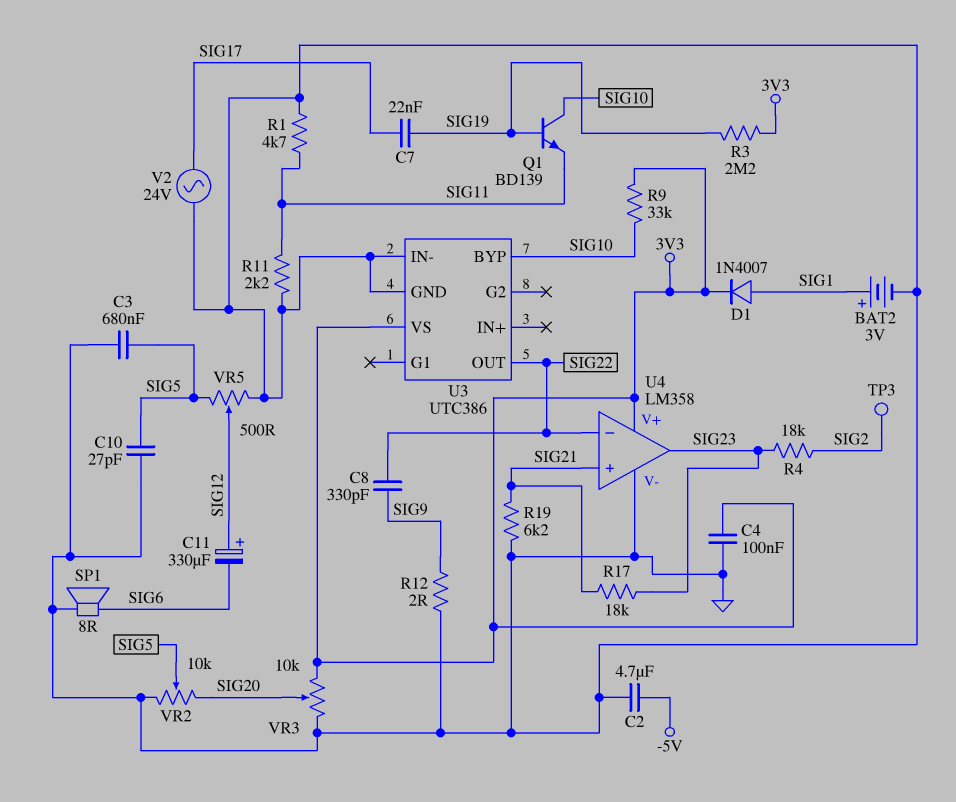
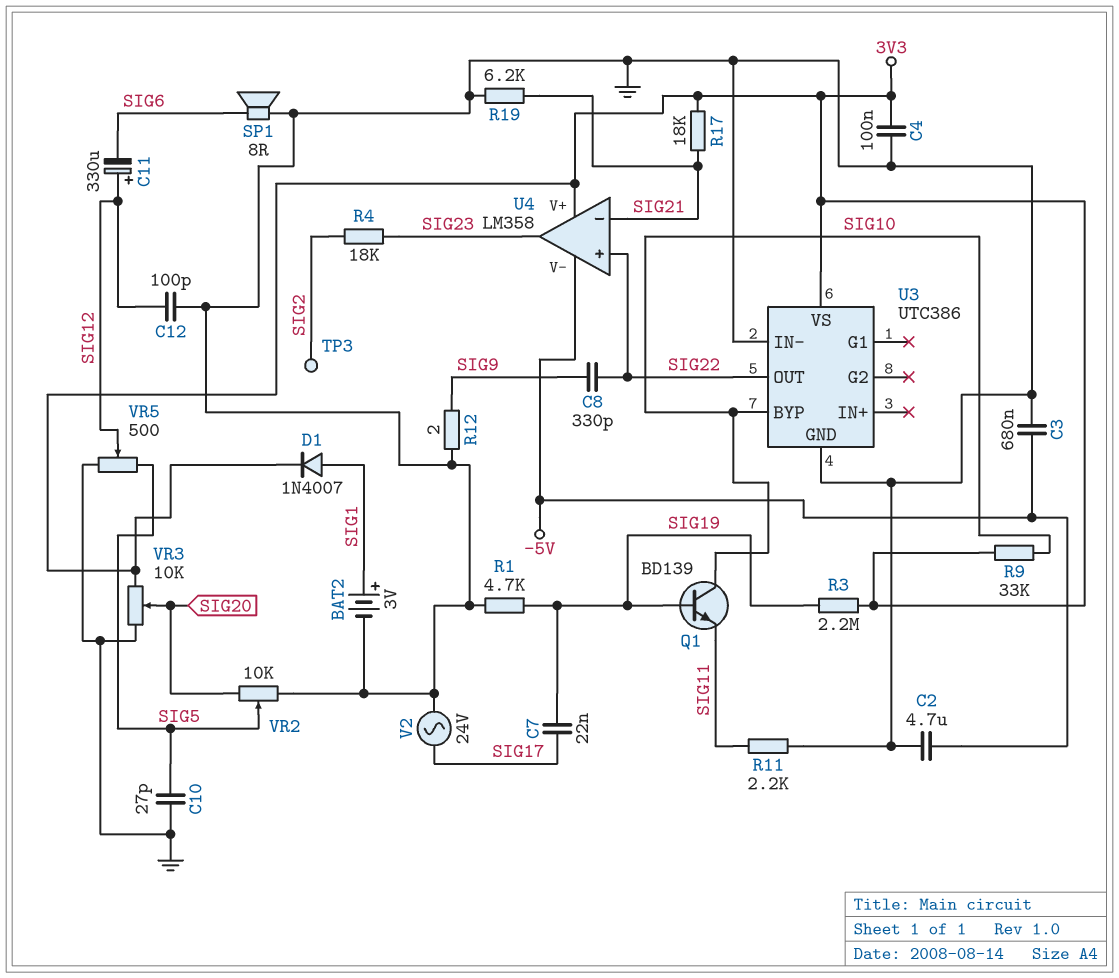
C3: 680nF (GND, SIG5) -> 680nF (-5V, GND)
C12: none -> 100pF (GND, SIG12)
R1: 4.7k (GND, SIG11) -> 4.7k (GND, SIG19)
R17: 18k (SIG21, SIG23) -> 18k (3V3, SIG21)
U4 pin V-: GND -> -5V
U4 pin in+: SIG21 -> SIG22
U4 pin in-: SIG22 -> SIG21

